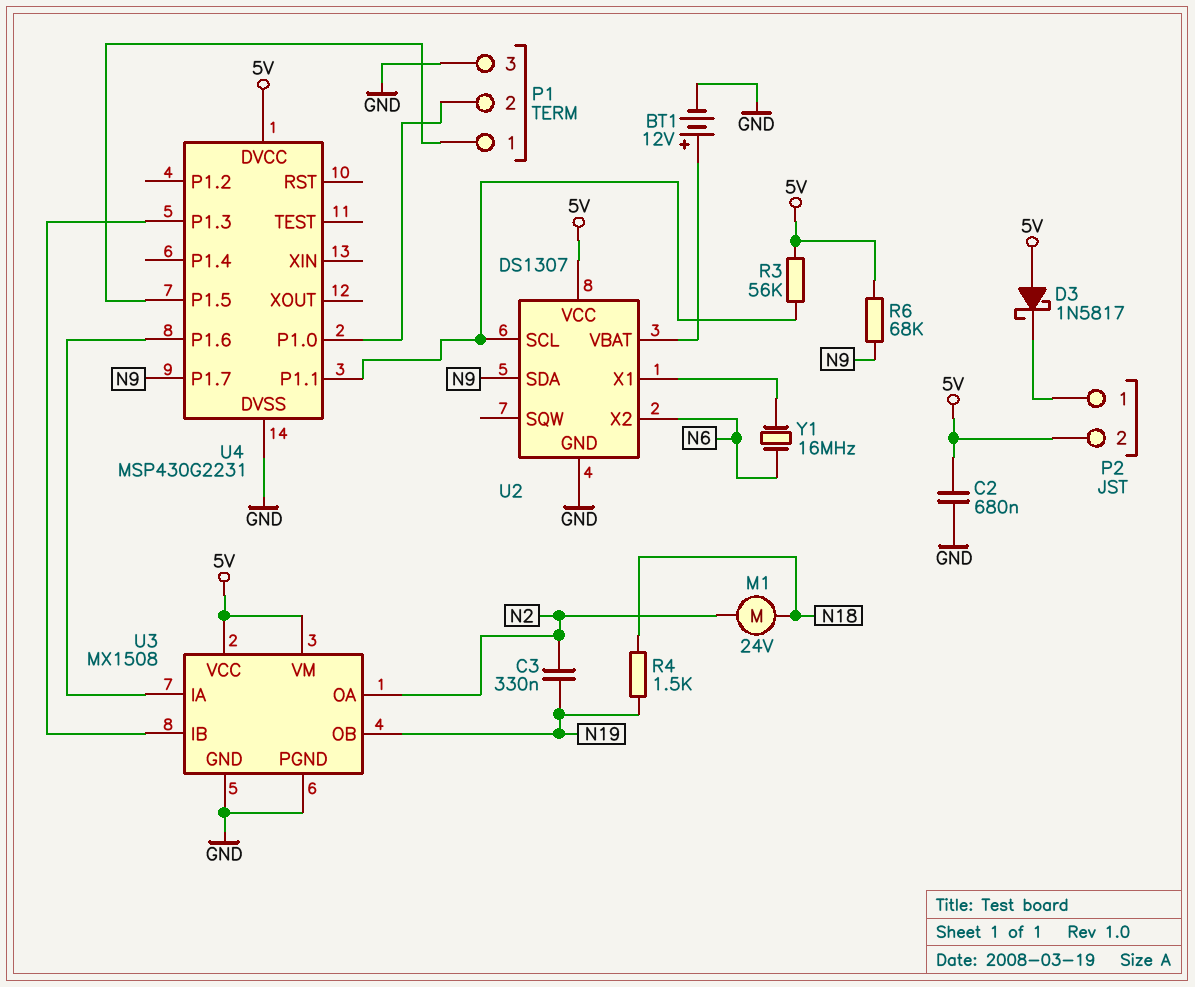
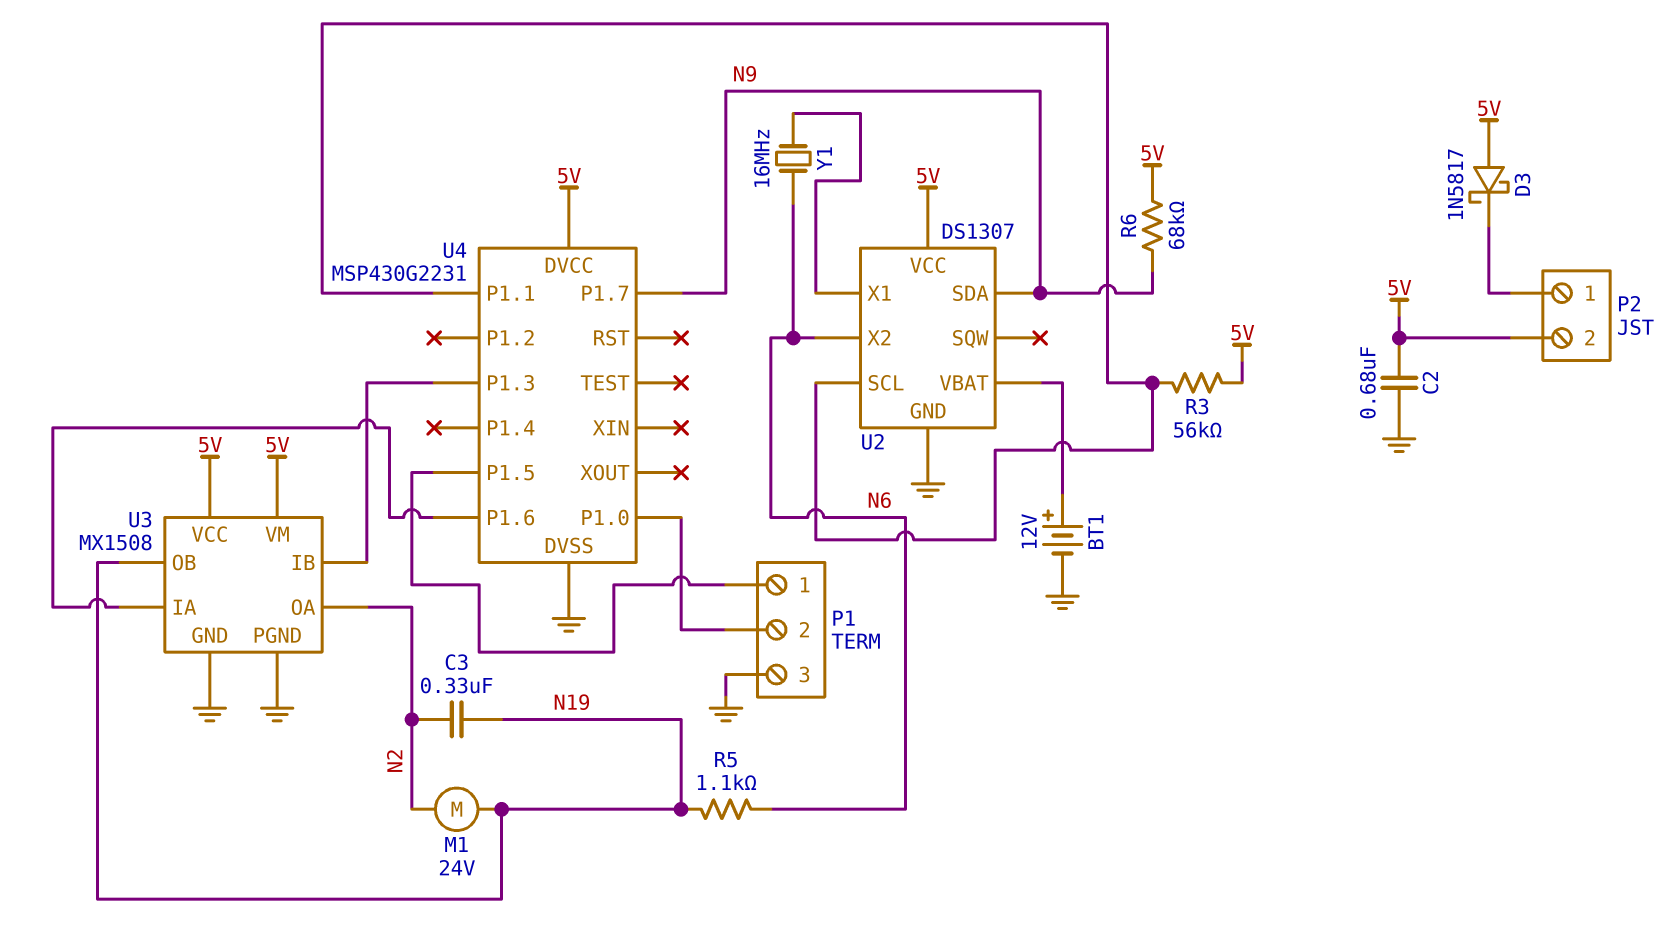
M1: motor 24V (N2, N18) -> motor 24V (N2, N19)
R4: 1.5k (N18, N19) -> none
R5: none -> 1.1k (N6, N19)

